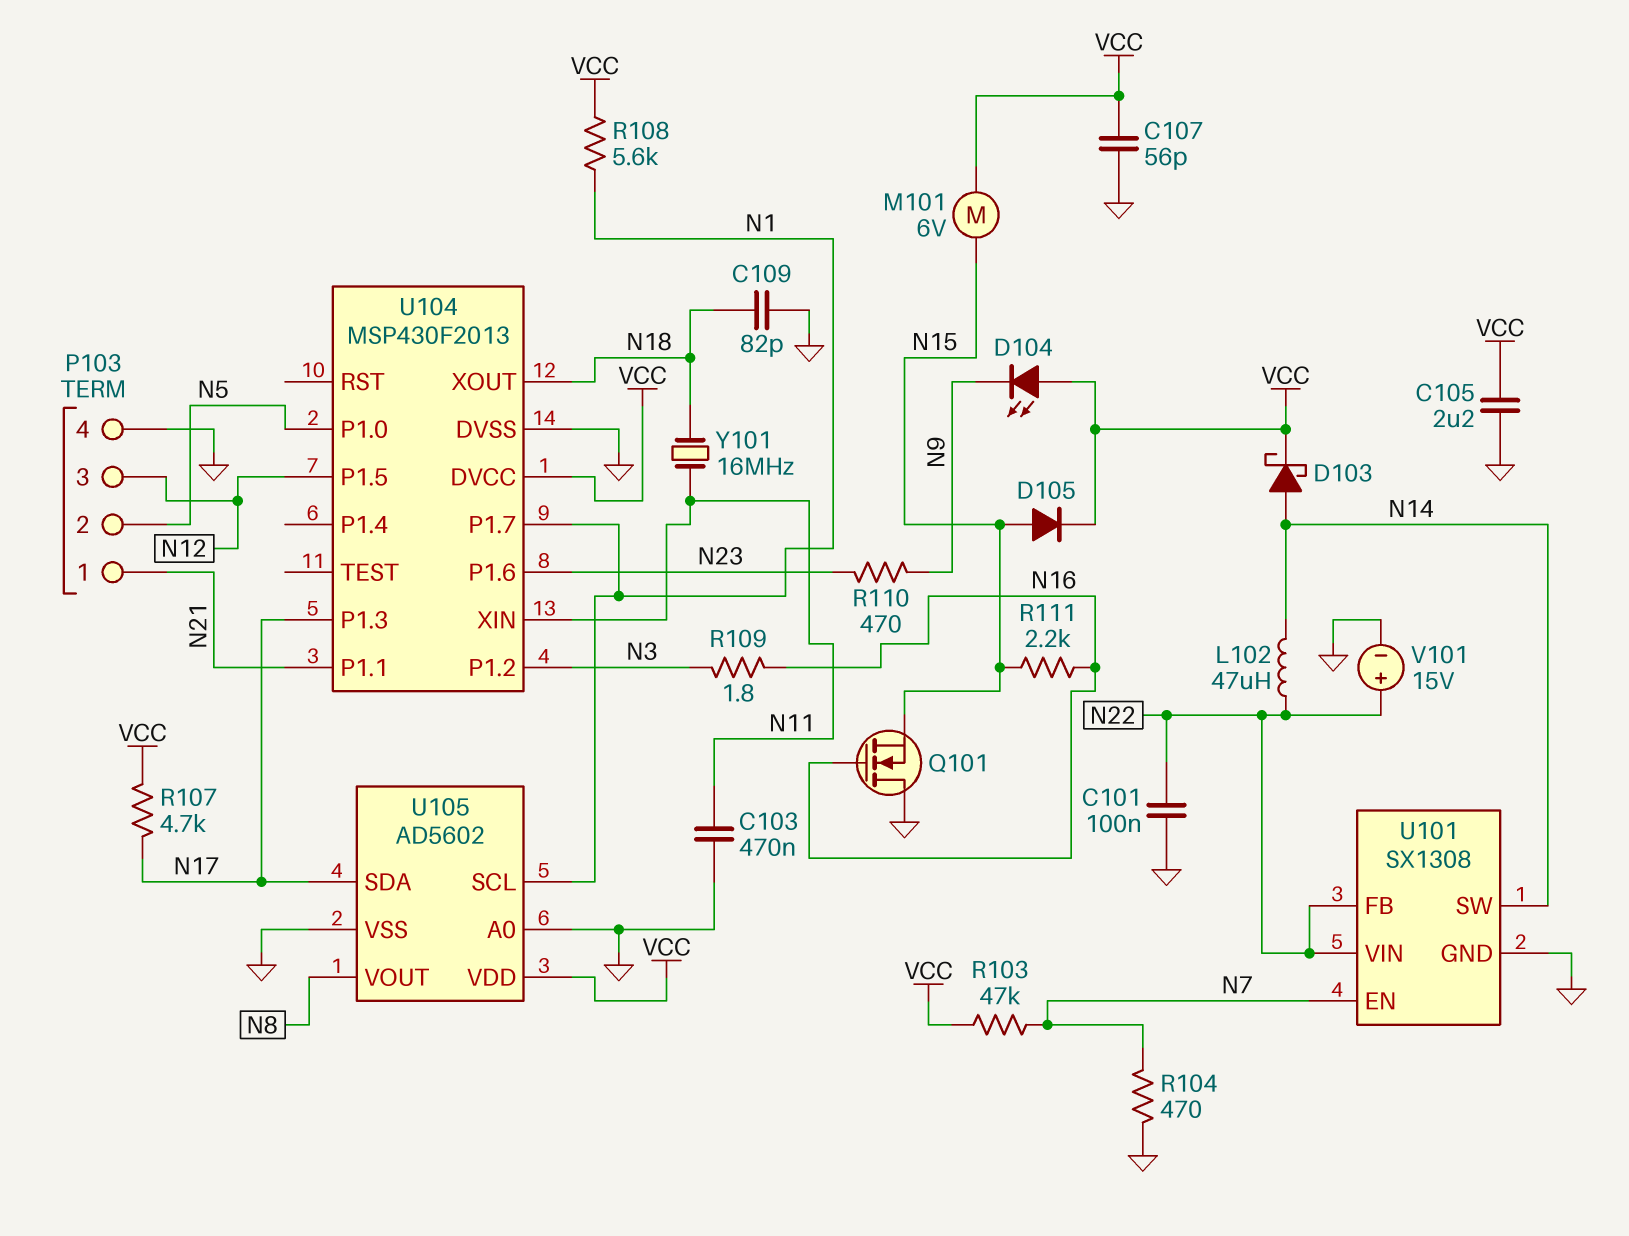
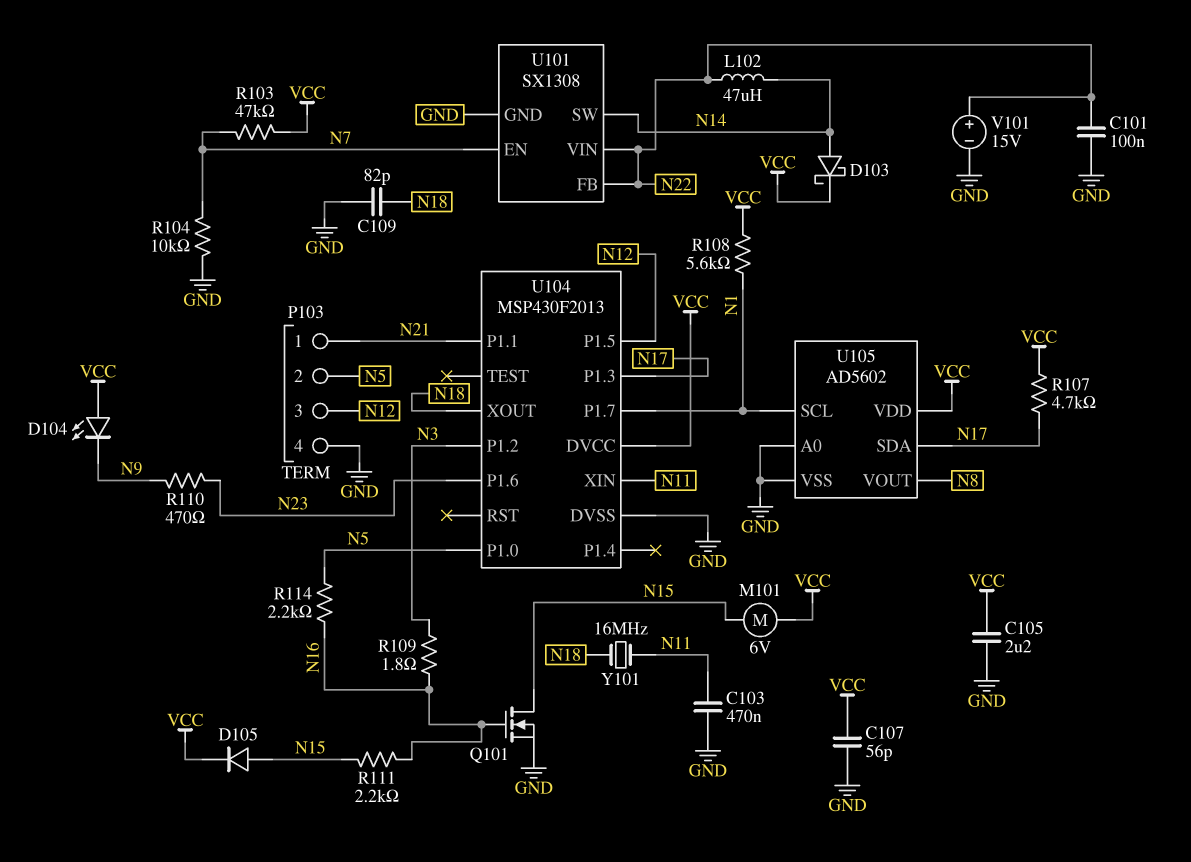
Q101: NMOS (G N16, D GND, S N15) -> NMOS (G N16, D N15, S GND)
R104: 470 (GND, N7) -> 10k (GND, N7)
R114: none -> 2.2k (N5, N16)

